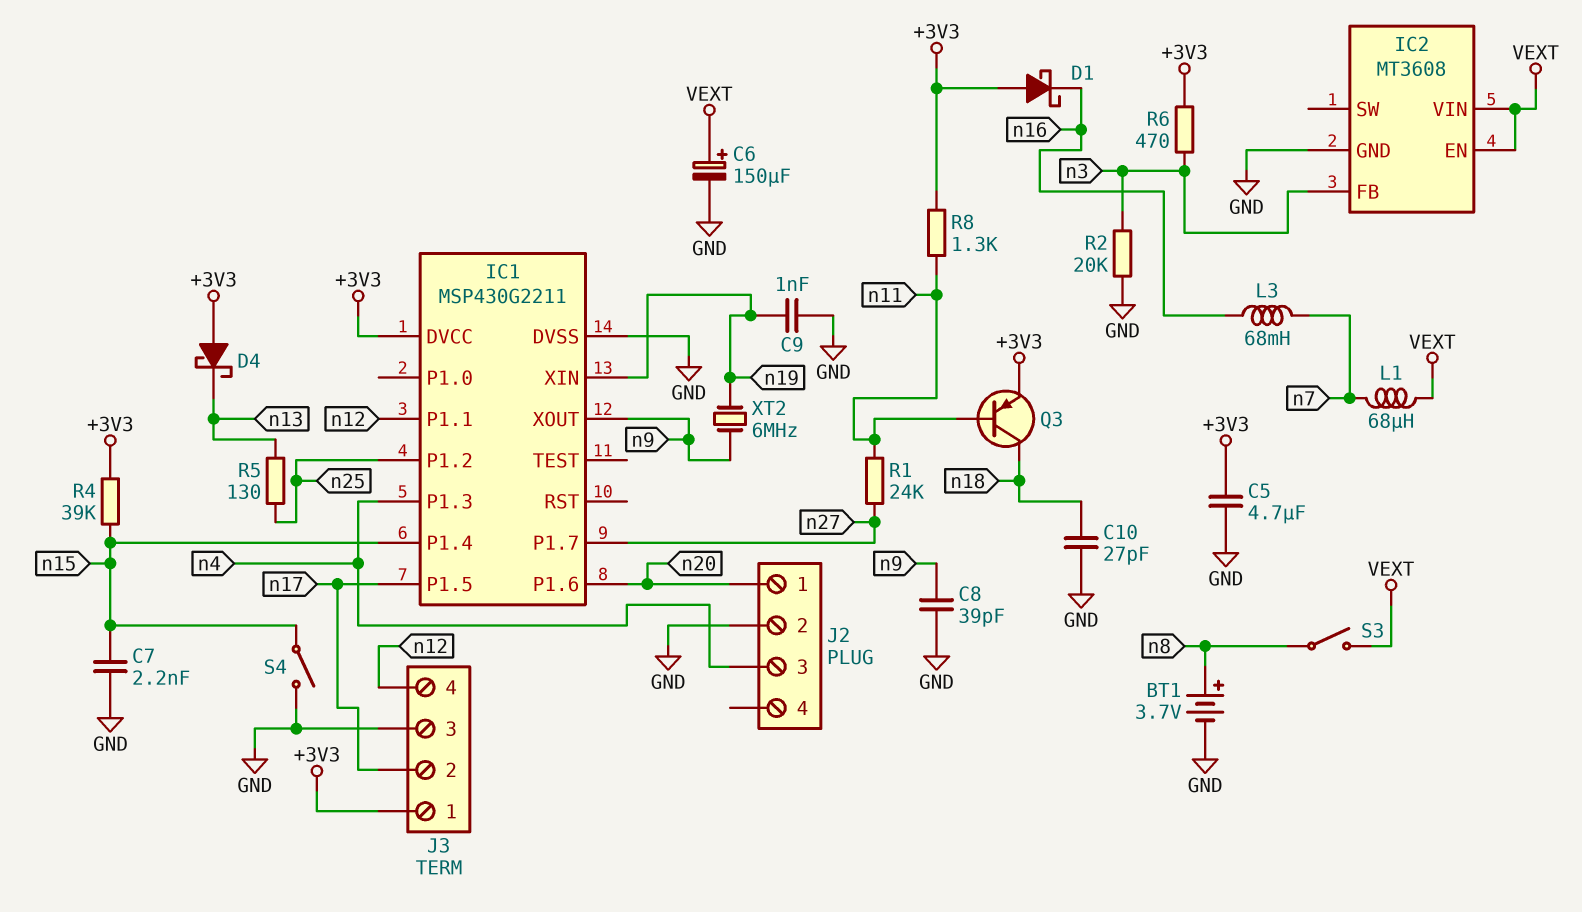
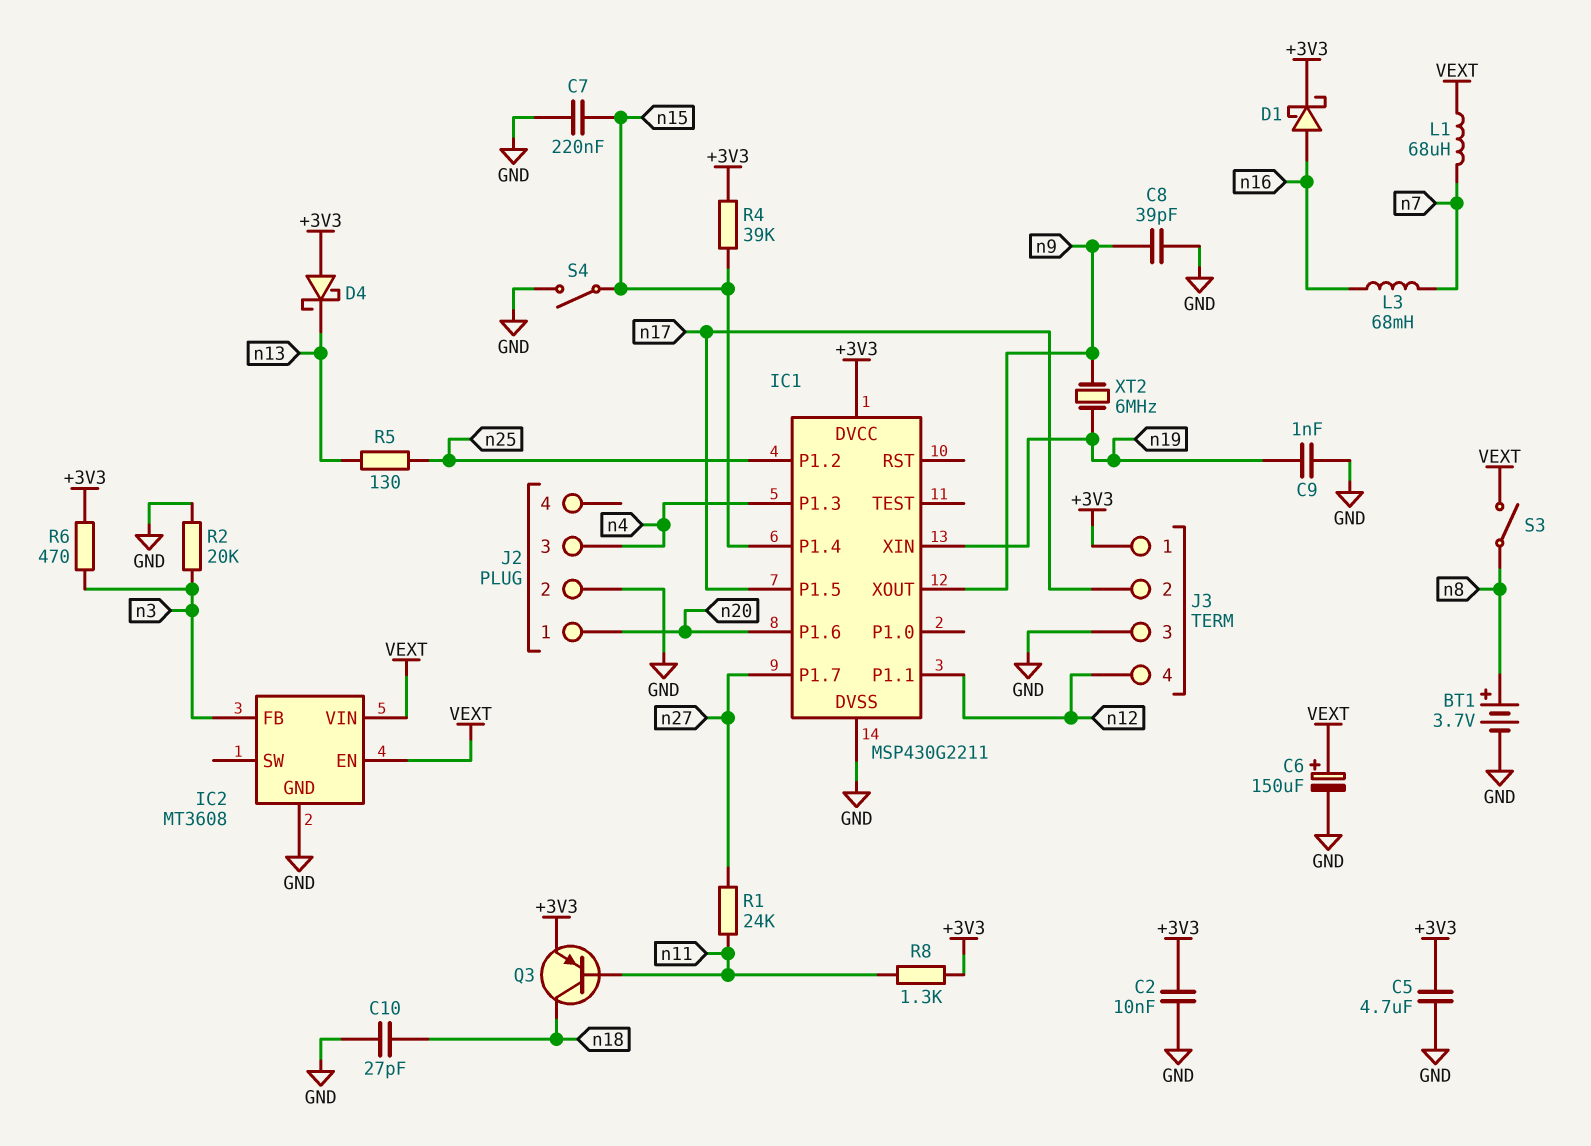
C2: none -> 10nF (+3V3, GND)
C7: 2.2nF (GND, n15) -> 220nF (GND, n15)
D1: schottky (A +3V3, K n16) -> schottky (A n16, K +3V3)

